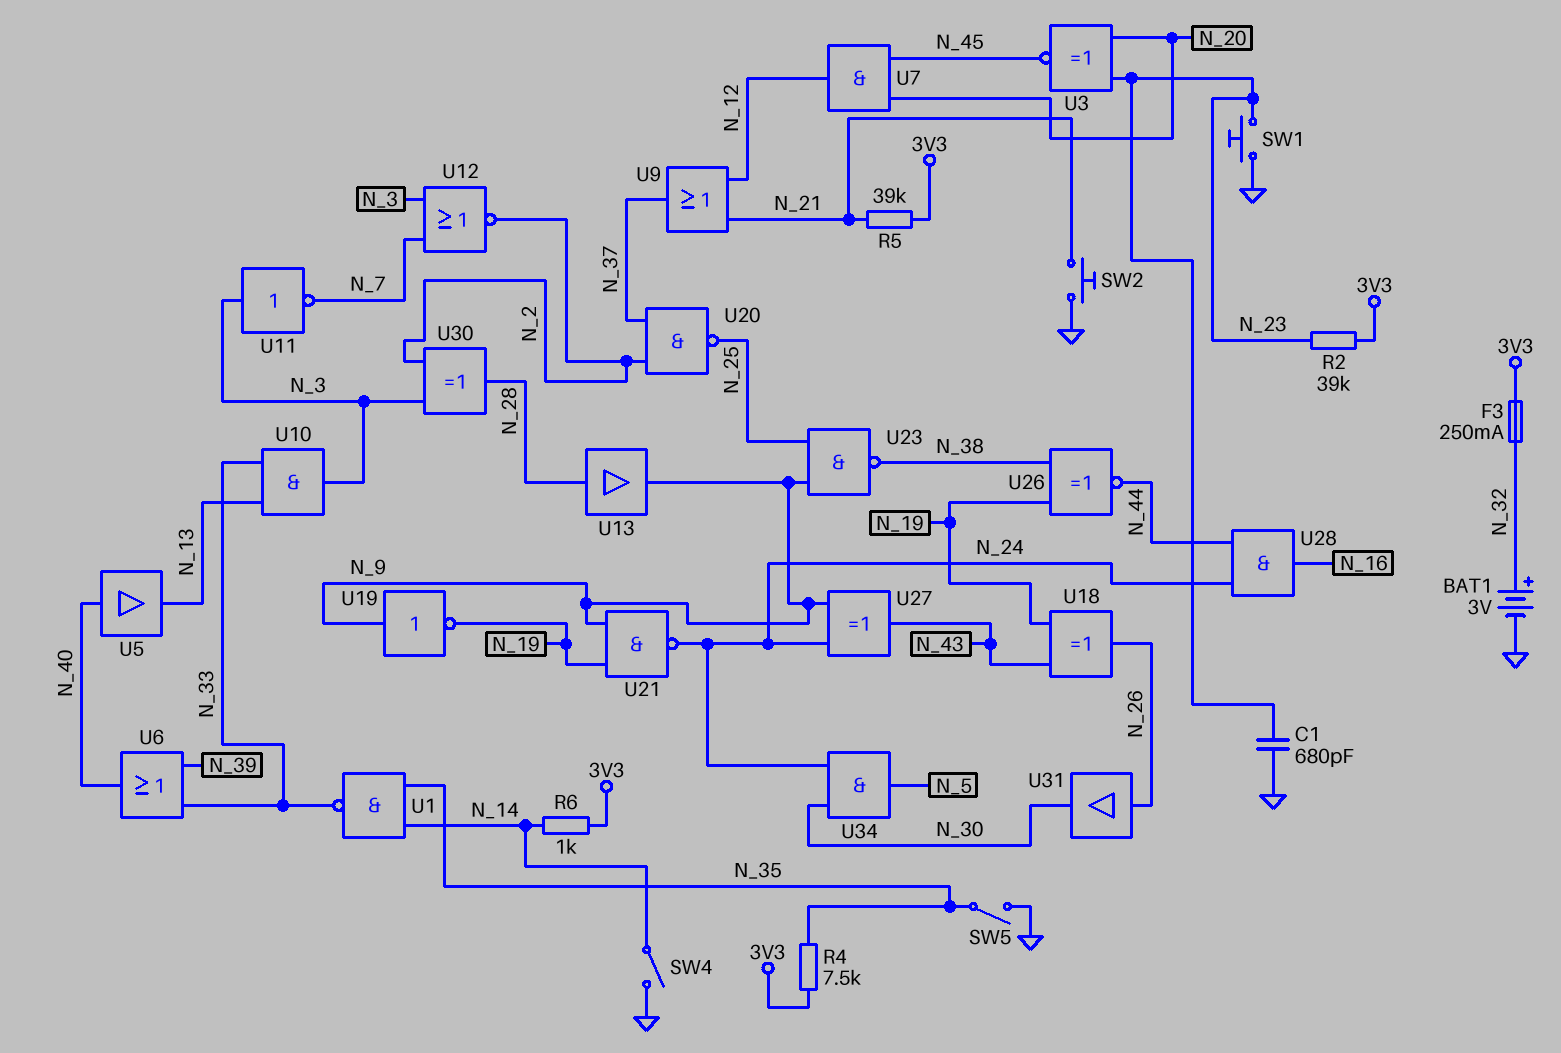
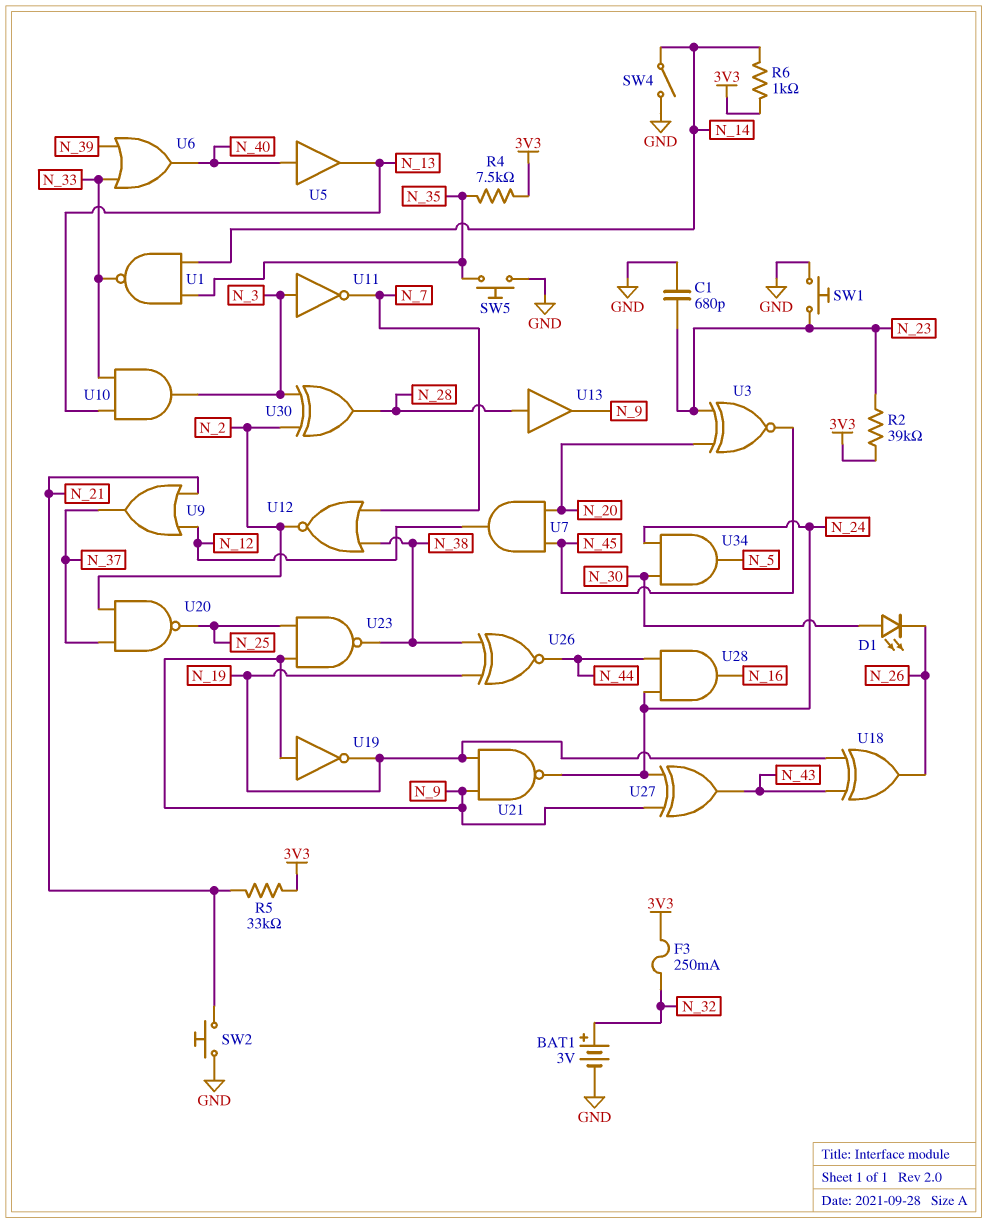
D1: none -> LED (A N_30, K N_26)
R5: 39k (3V3, N_21) -> 33k (3V3, N_21)
SW5: switch (GND, N_35) -> button (GND, N_35)
U12: NOR (in N_3, in N_7, out N_2) -> NOR (in N_7, in N_38, out N_2)
U31: buffer (in N_26, out N_30) -> none

